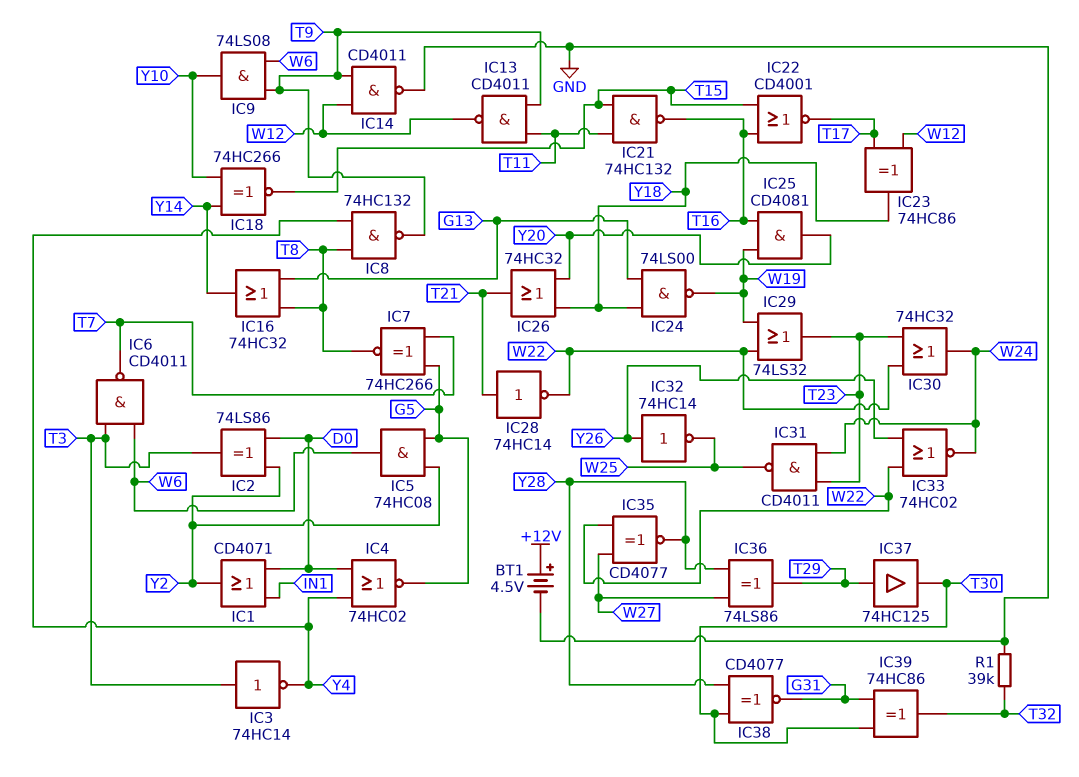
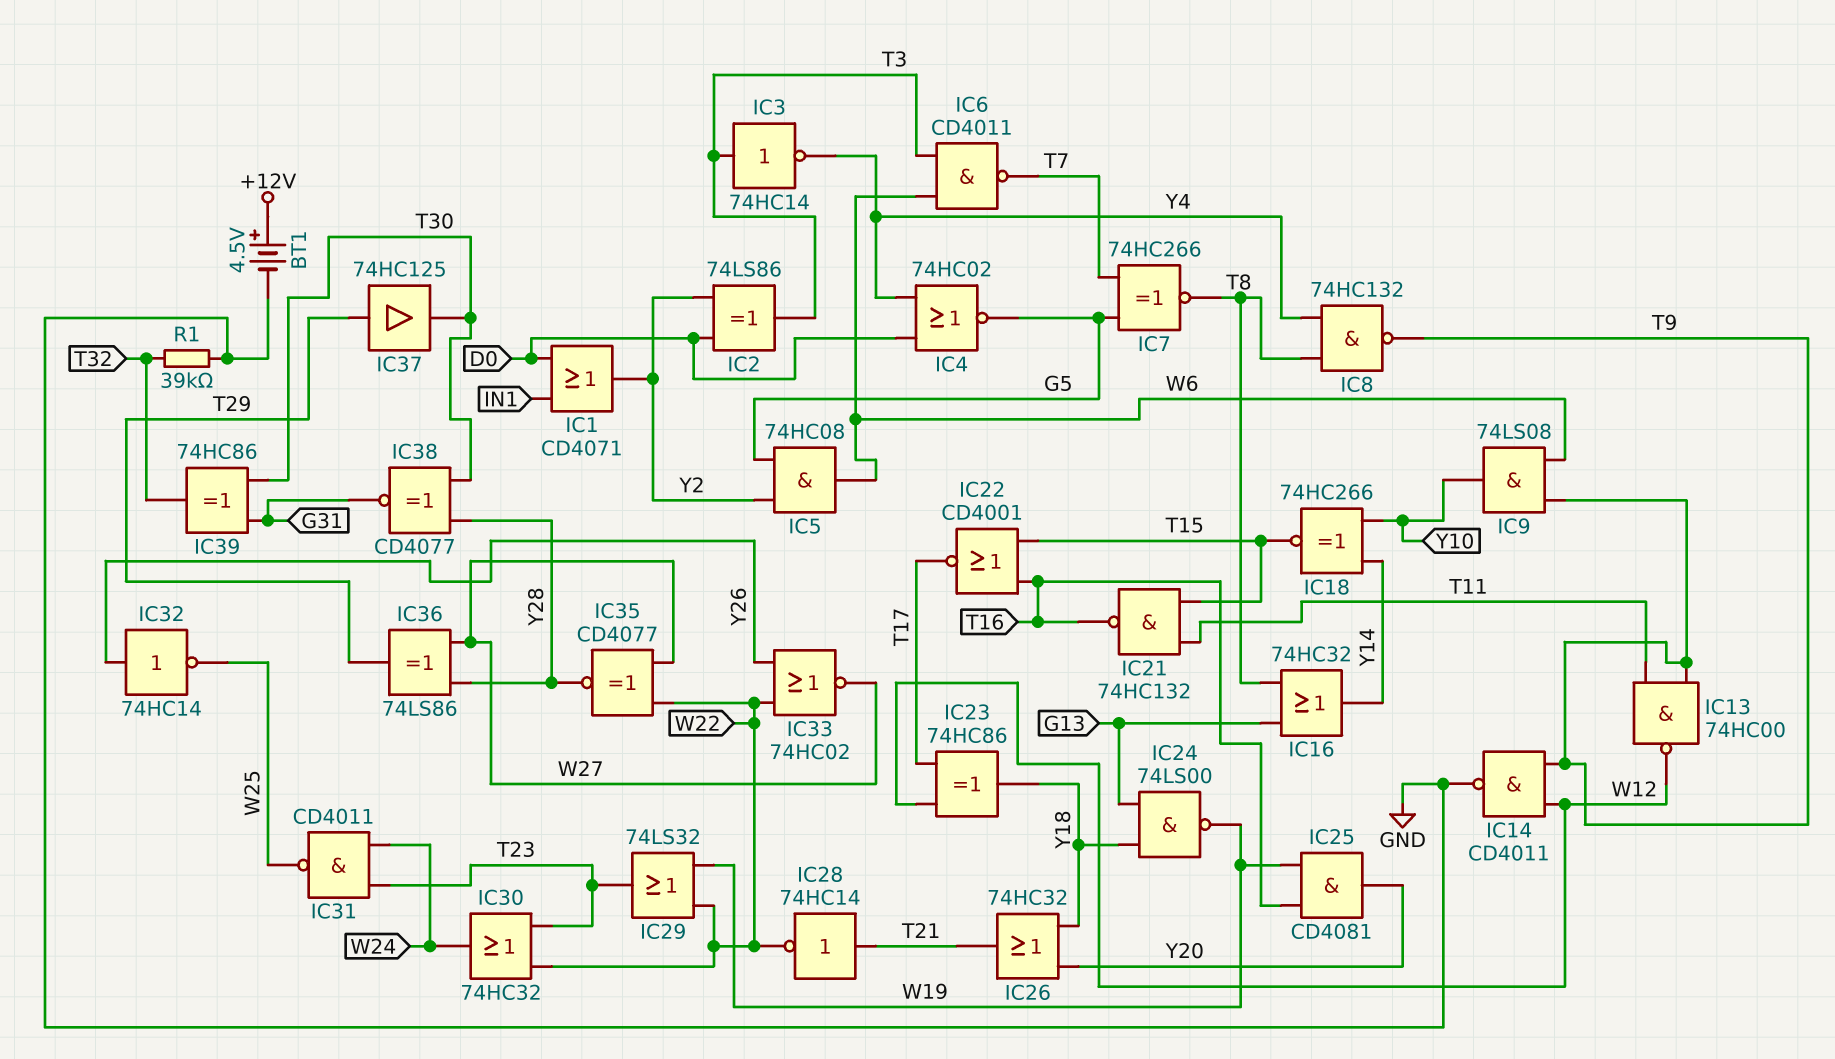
IC13: NAND CD4011 (in T9, in T11, out W12) -> NAND 74HC00 (in T9, in T11, out W12)
IC33: NOR 74HC02 (in W22, in Y26, out W24) -> NOR 74HC02 (in W22, in Y26, out W27)

